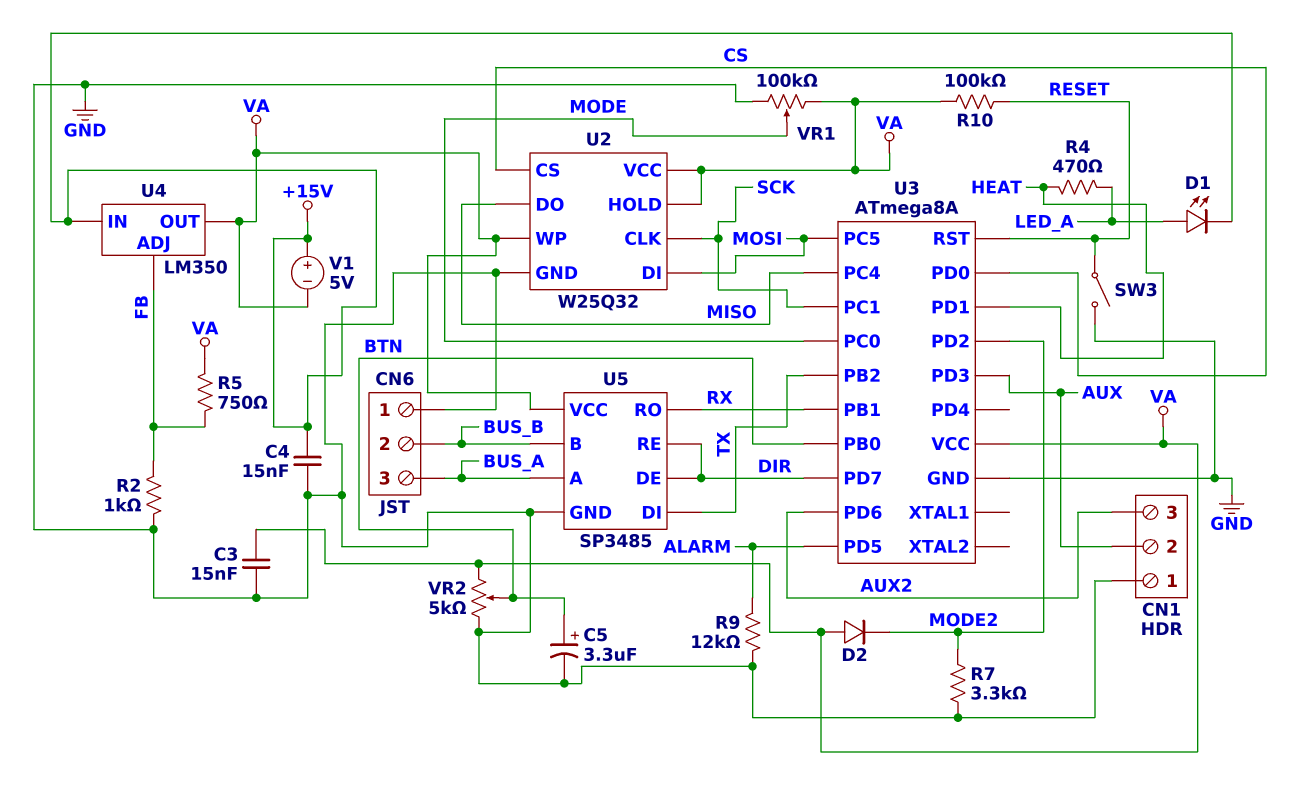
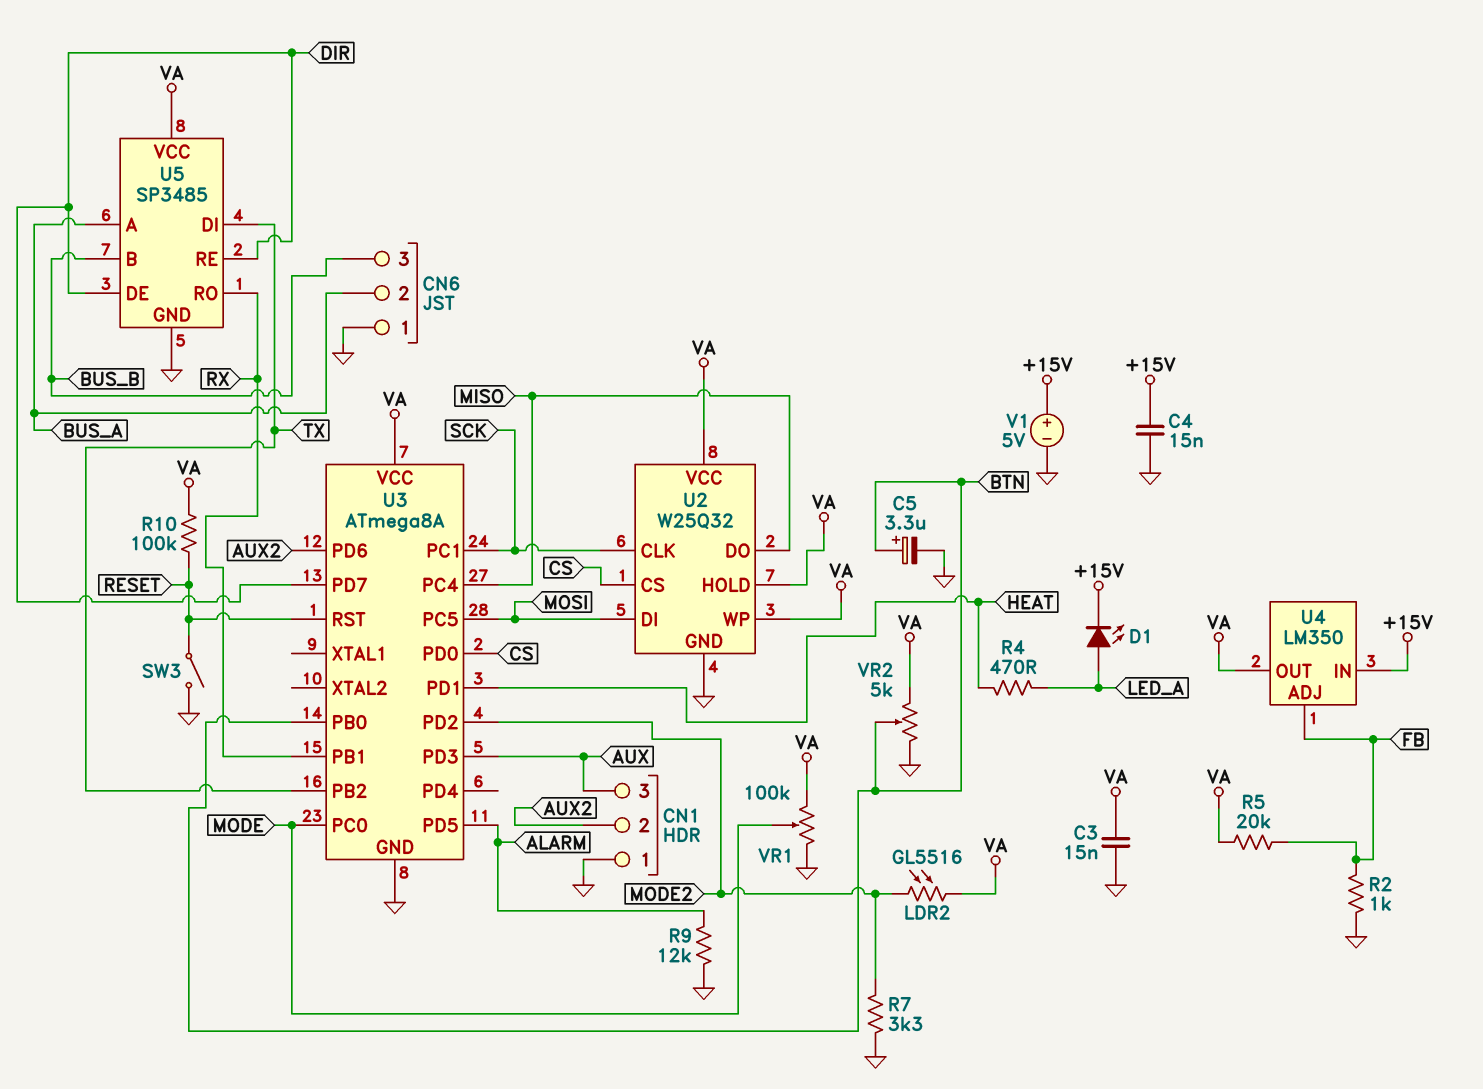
CN1 pin 2: AUX -> AUX2
CN1 pin 3: AUX2 -> AUX
CN6 pin 2: BUS_B -> BUS_A
CN6 pin 3: BUS_A -> BUS_B
D2: diode (A VA, K MODE2) -> none
LDR2: none -> GL5516 (MODE2, VA)
R5: 750 (FB, VA) -> 20k (FB, VA)
V1: 5V (plus +15V, minus VA) -> 5V (plus +15V, minus GND)

